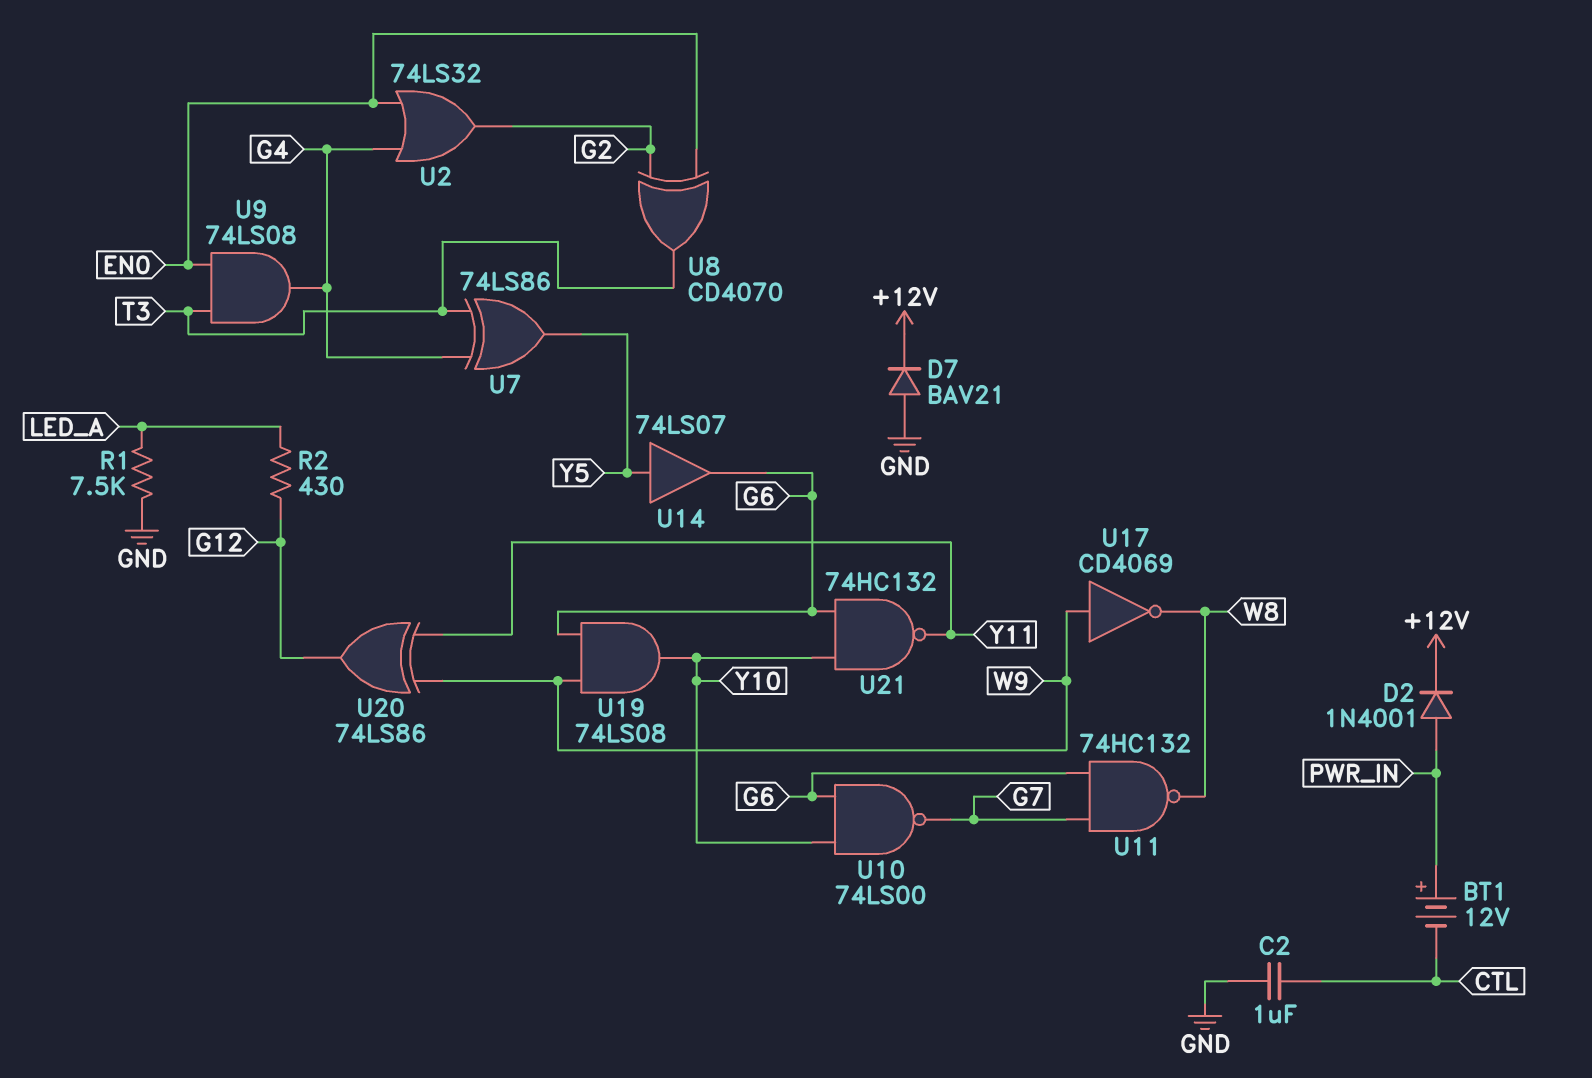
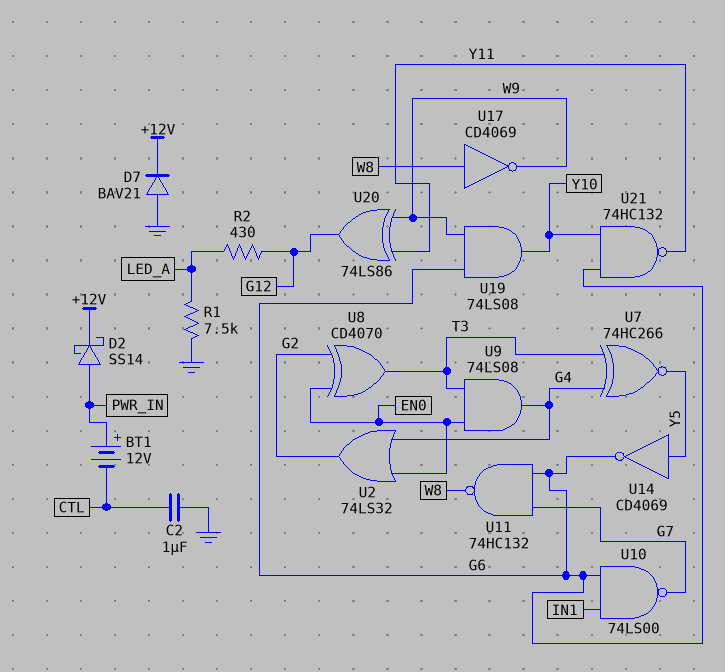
D2: diode 1N4001 (A PWR_IN, K +12V) -> schottky SS14 (A PWR_IN, K +12V)
U7: XOR 74LS86 (in G4, in T3, out Y5) -> XNOR 74HC266 (in G4, in T3, out Y5)
U10: NAND 74LS00 (in G6, in Y10, out G7) -> NAND 74LS00 (in G6, in IN1, out G7)
U14: buffer 74LS07 (in Y5, out G6) -> NOT CD4069 (in Y5, out G6)
U17: NOT CD4069 (in W9, out W8) -> NOT CD4069 (in W8, out W9)

